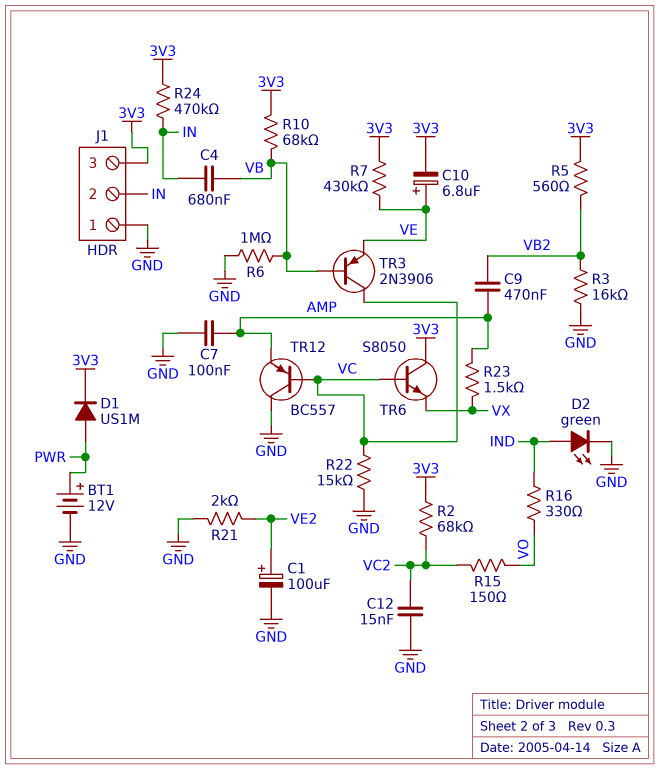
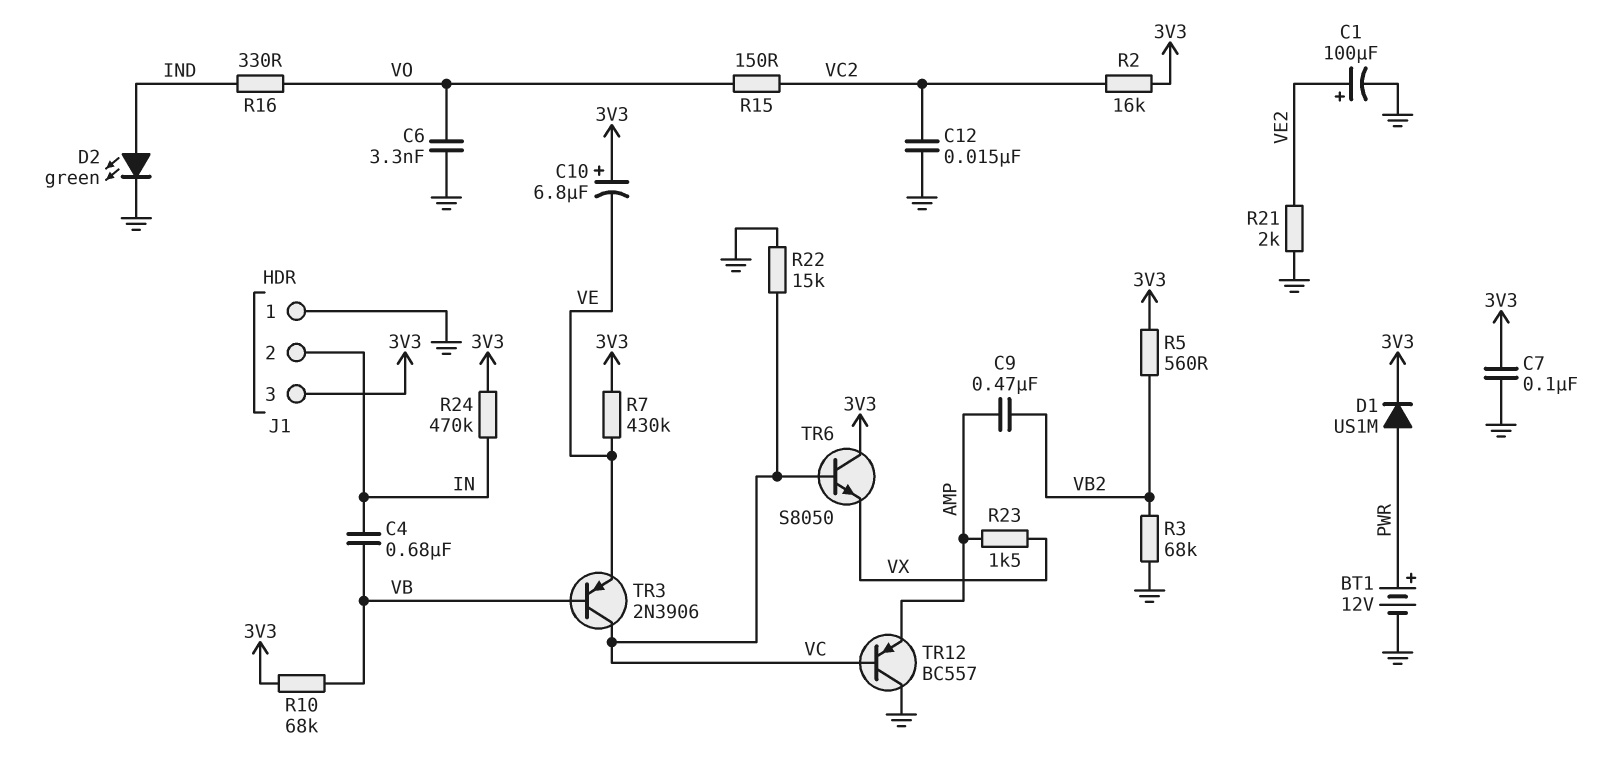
C6: none -> 3.3nF (GND, VO)
C7: 100nF (AMP, GND) -> 100nF (3V3, GND)
C10: 6.8uF (plus VE, minus 3V3) -> 6.8uF (plus 3V3, minus VE)
R2: 68k (3V3, VC2) -> 16k (3V3, VC2)
R3: 16k (GND, VB2) -> 68k (GND, VB2)
R6: 1M (GND, VB) -> none

